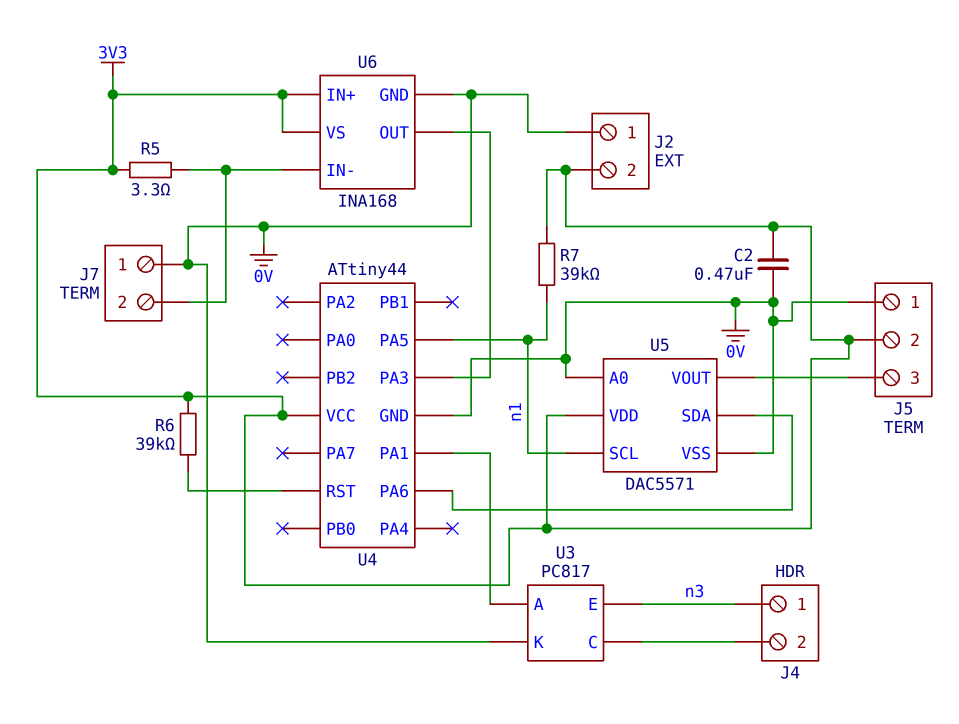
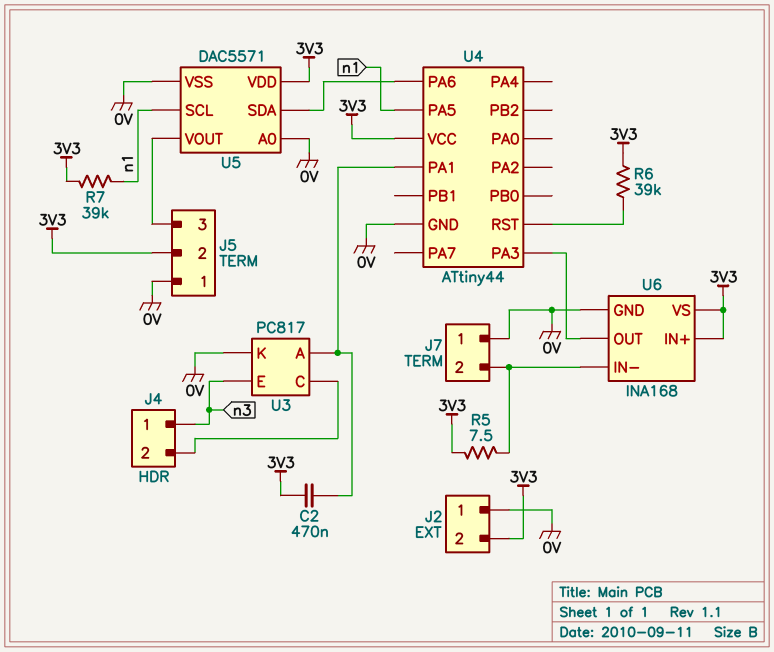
C2: 470nF (0V, 3V3) -> 470nF (3V3, U3/A)
R5: 3.3 (3V3, J7/2) -> 7.5 (3V3, J7/2)

